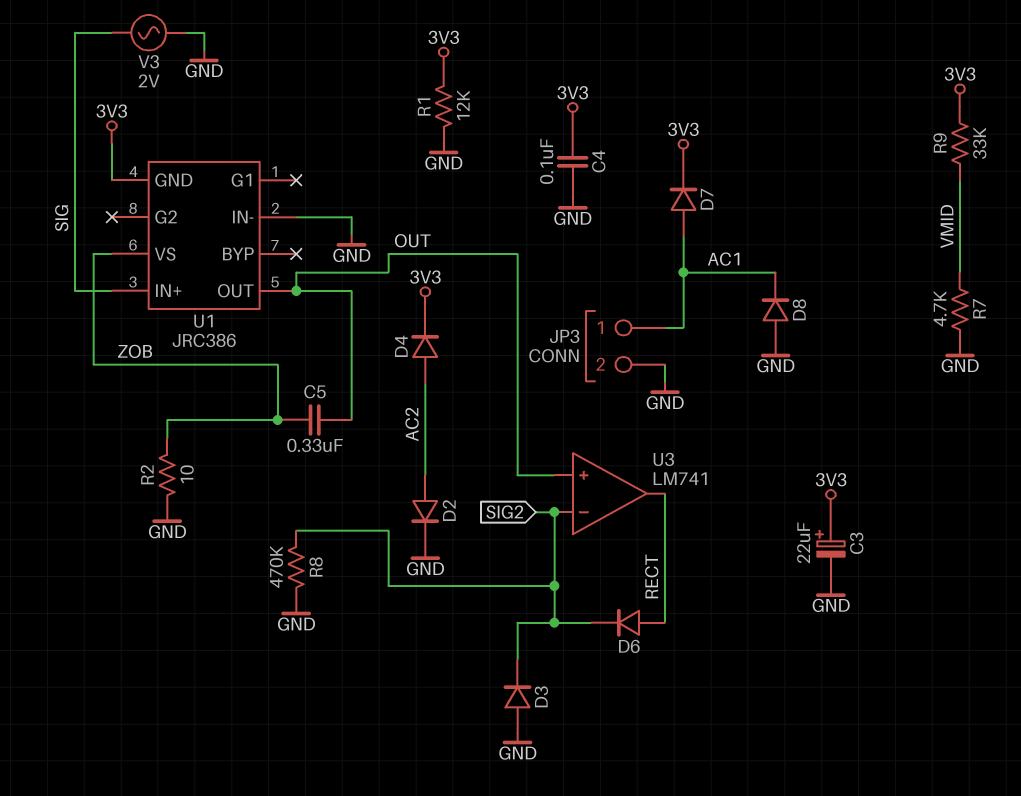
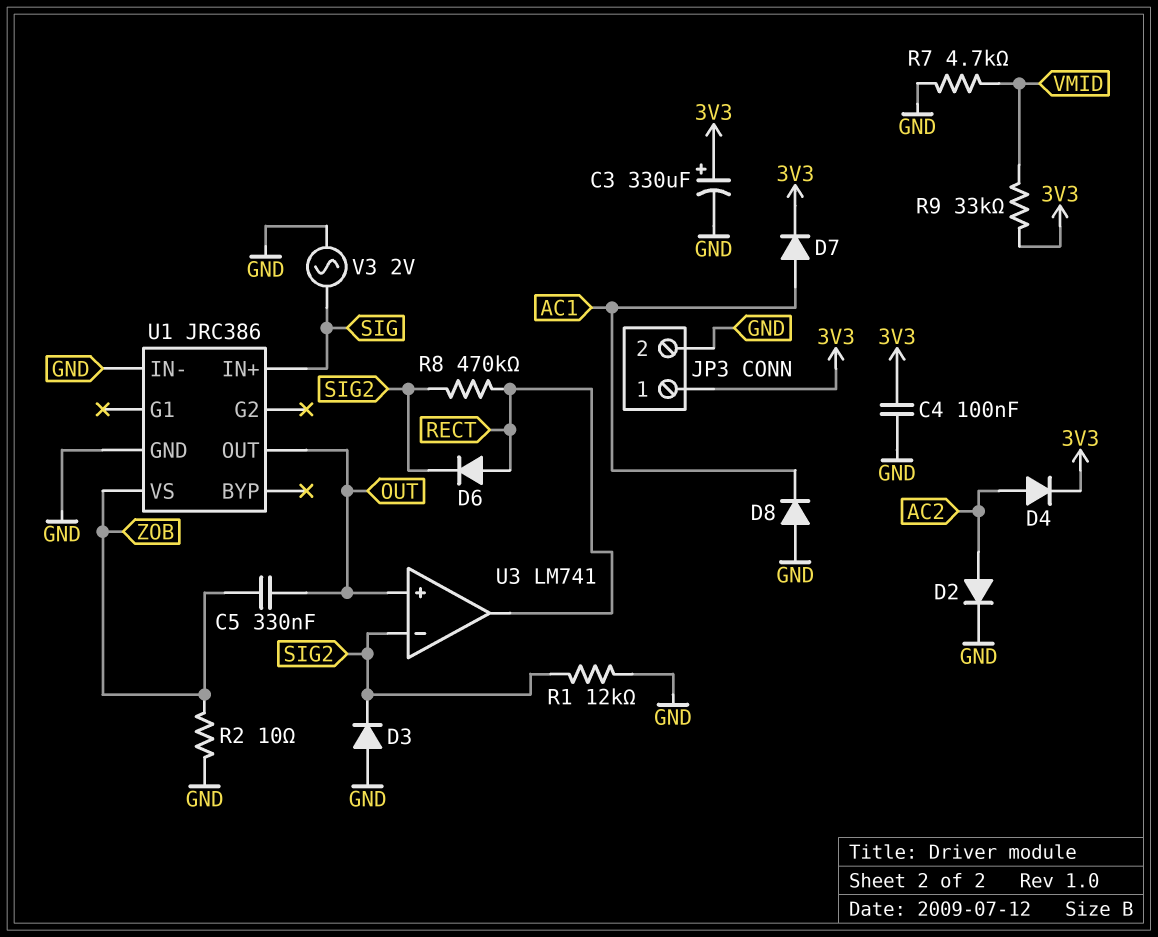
C3: 22uF (plus 3V3, minus GND) -> 330uF (plus 3V3, minus GND)
JP3 pin 1: AC1 -> 3V3
R1: 12k (3V3, GND) -> 12k (GND, SIG2)
R8: 470k (GND, SIG2) -> 470k (RECT, SIG2)
U1 pin GND: 3V3 -> GND

